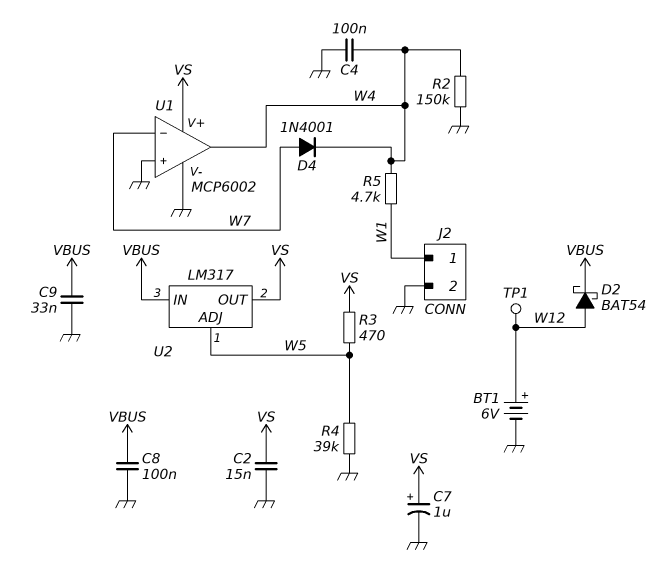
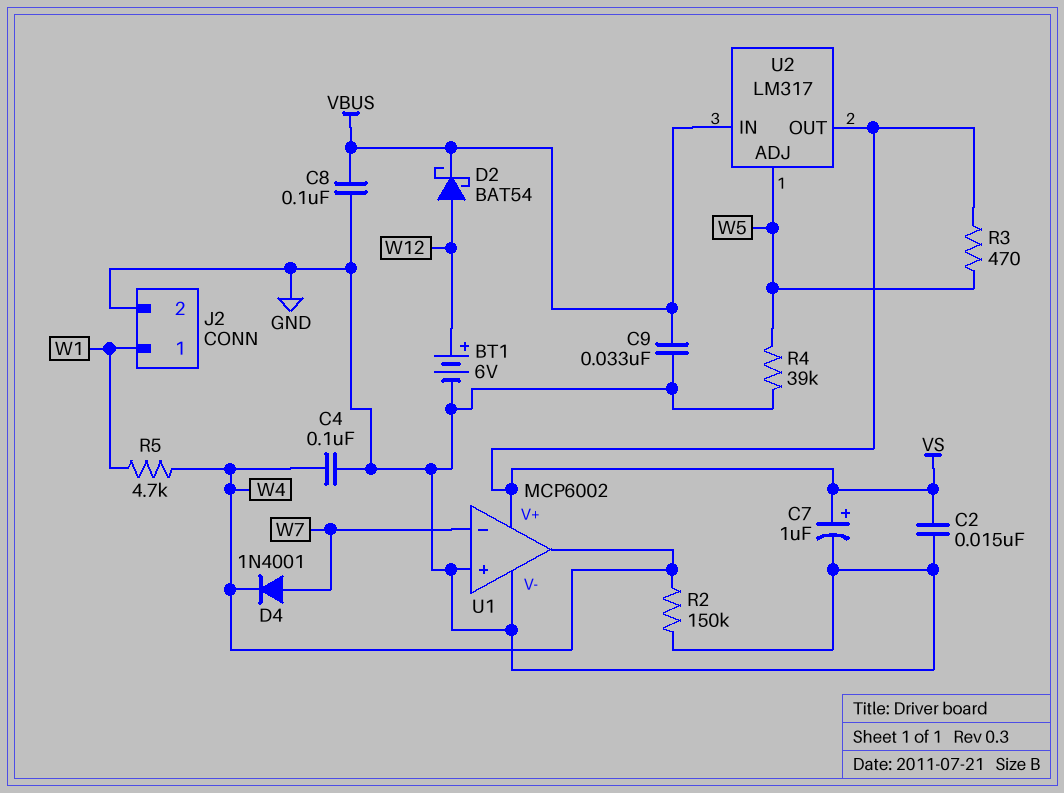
TP1: test point (W12) -> none

